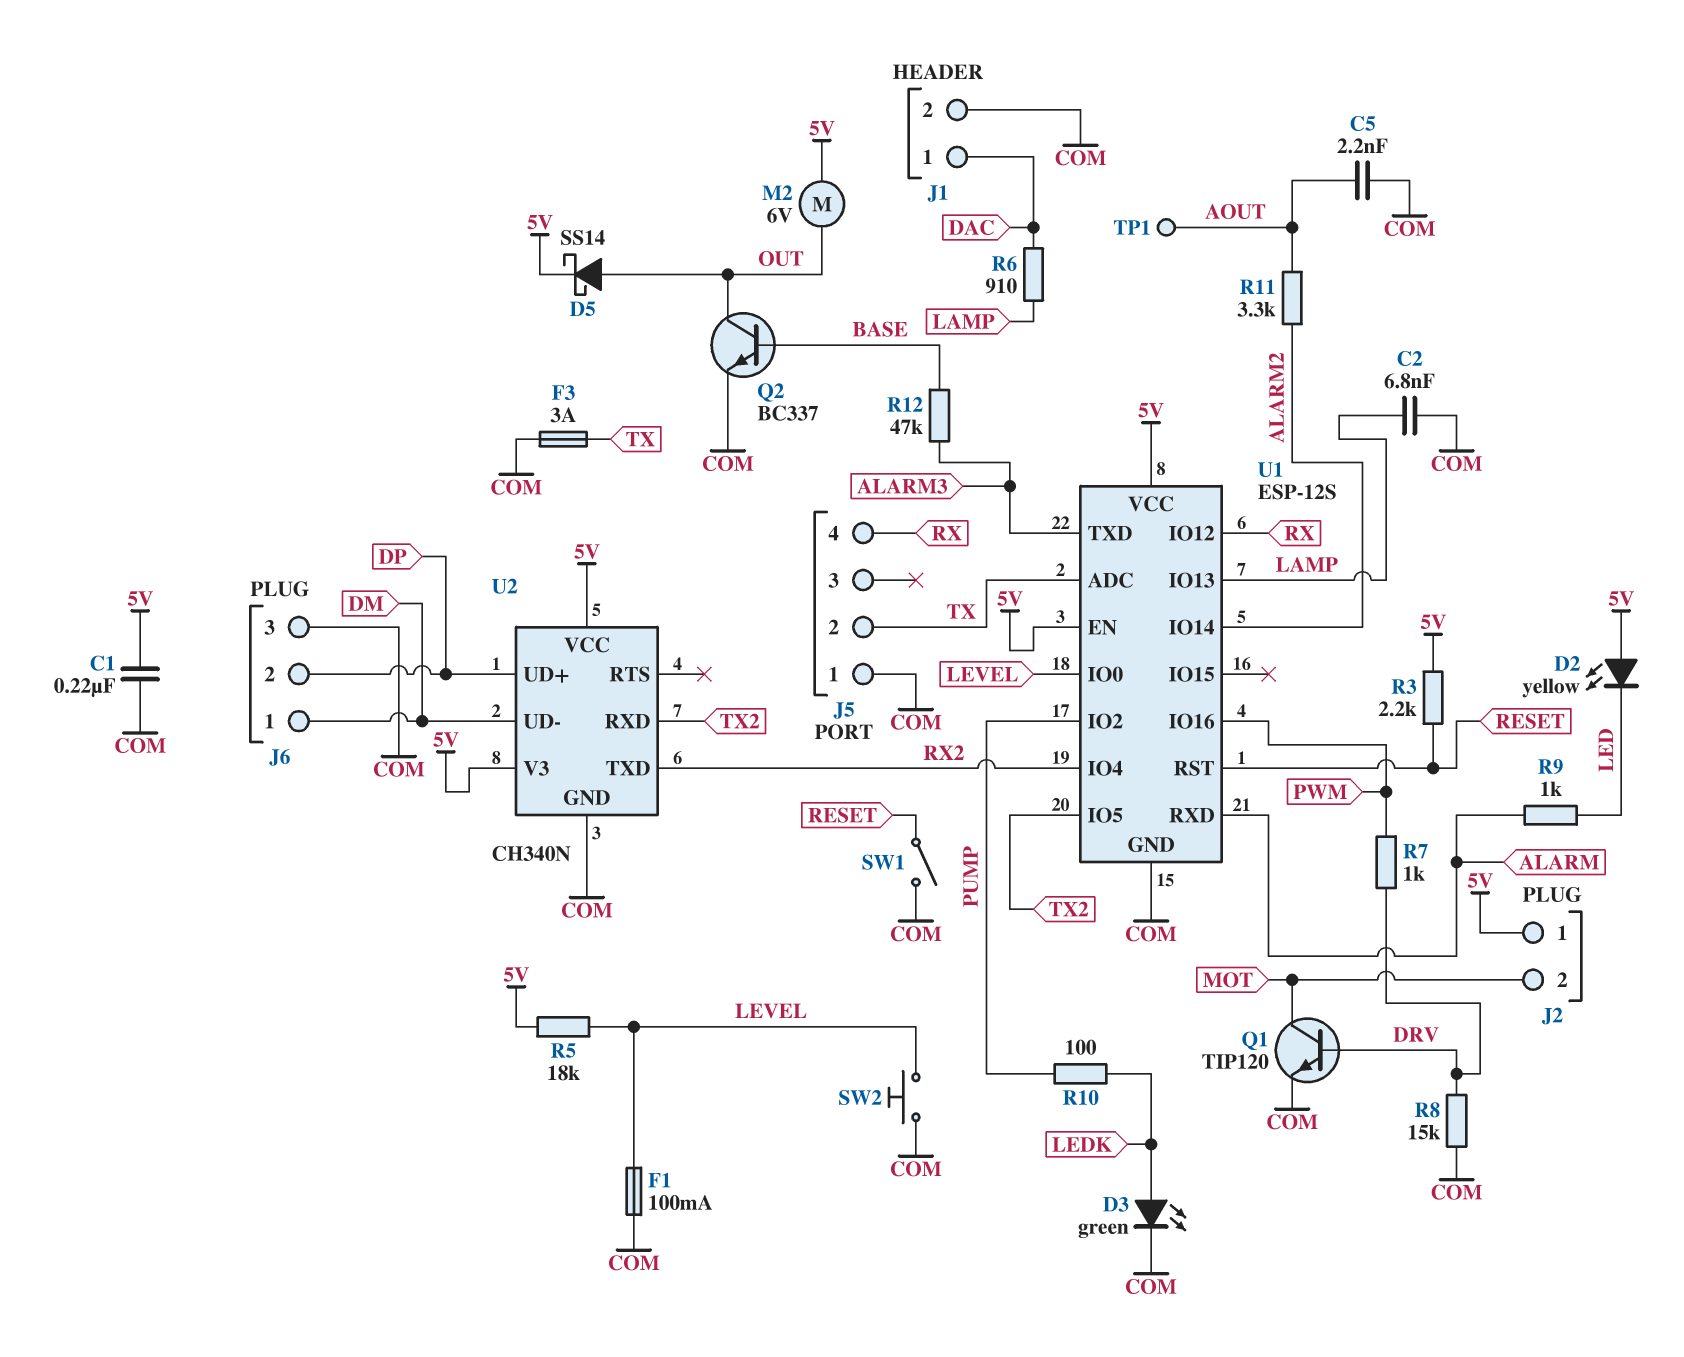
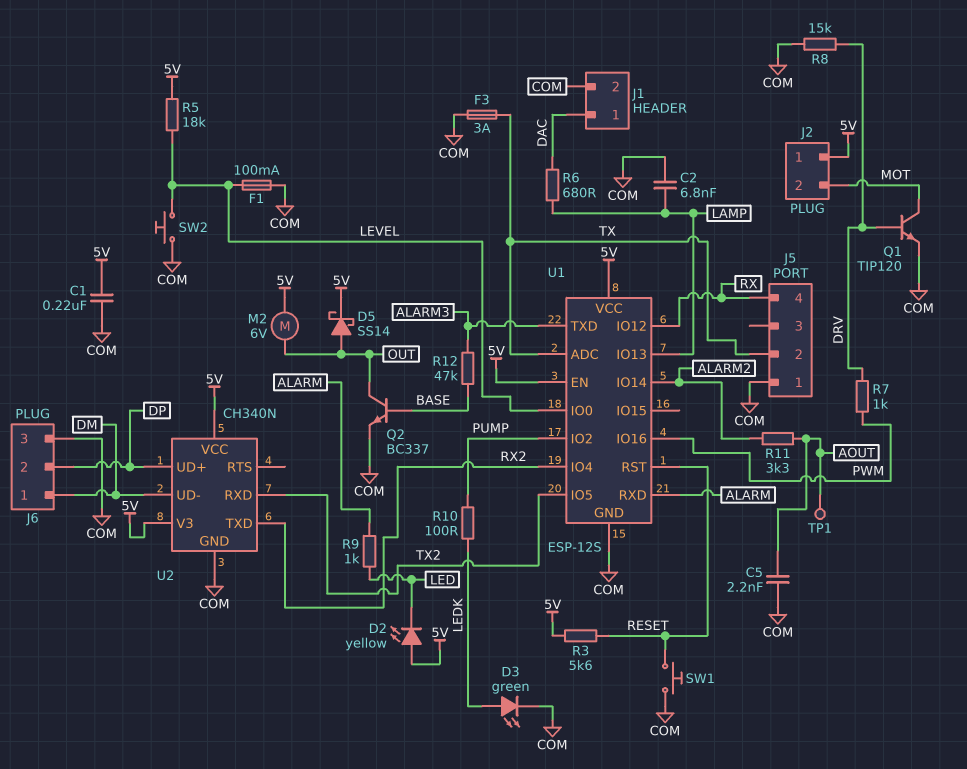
R3: 2.2k (5V, RESET) -> 5.6k (5V, RESET)
R6: 910 (DAC, LAMP) -> 680 (DAC, LAMP)
SW1: switch (COM, RESET) -> button (COM, RESET)

